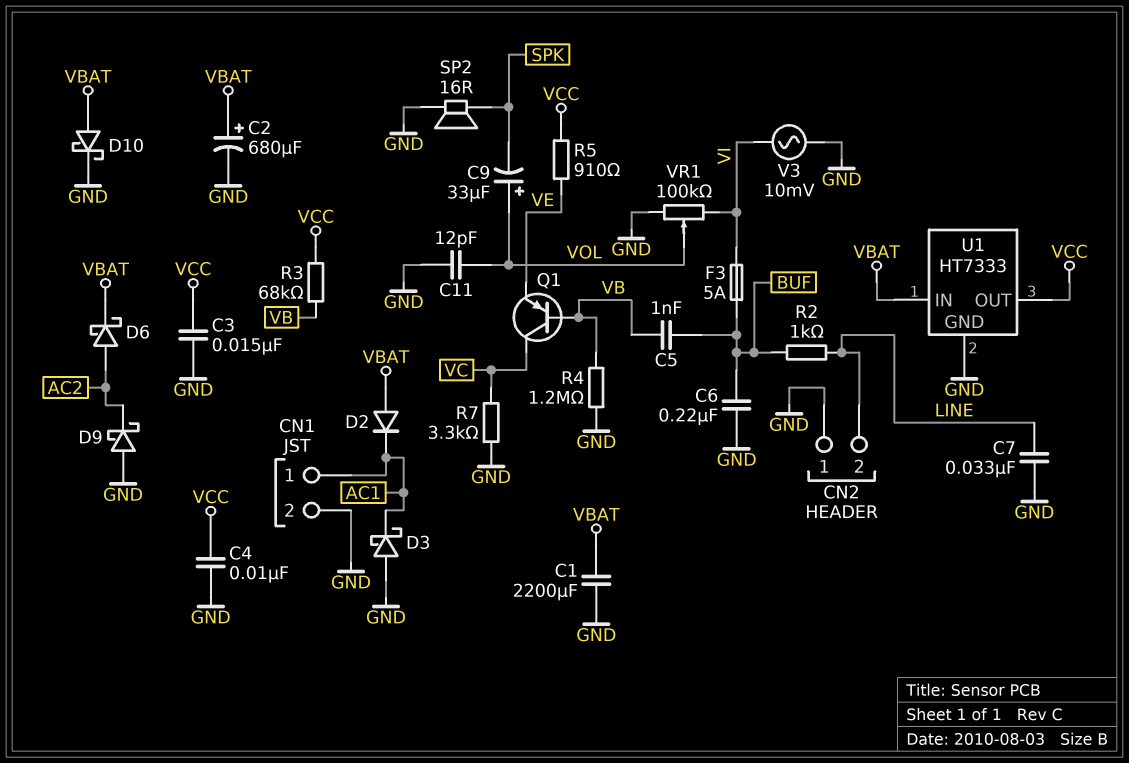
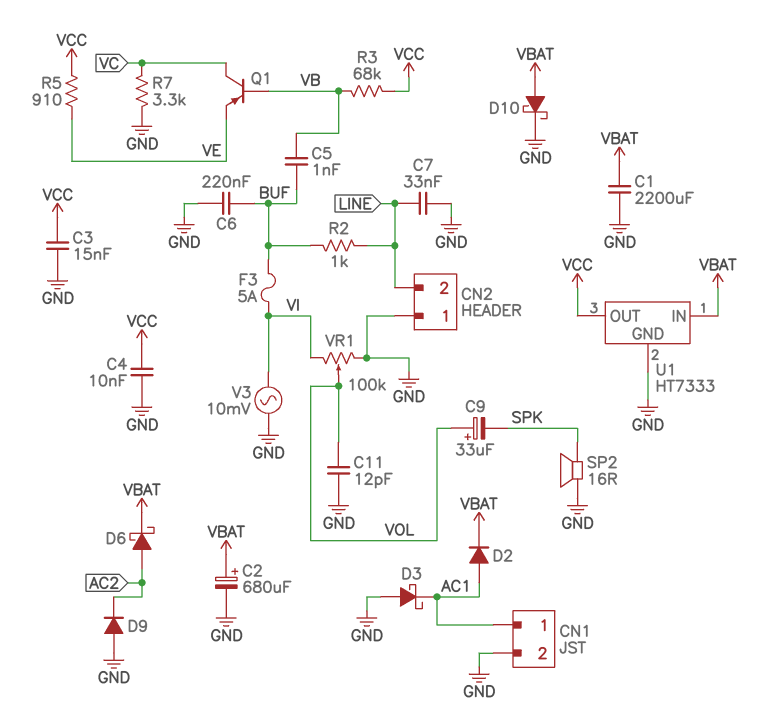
D2: diode (A VBAT, K AC1) -> diode (A AC1, K VBAT)
D9: schottky (A GND, K AC2) -> diode (A GND, K AC2)
R4: 1.2M (GND, VB) -> none

